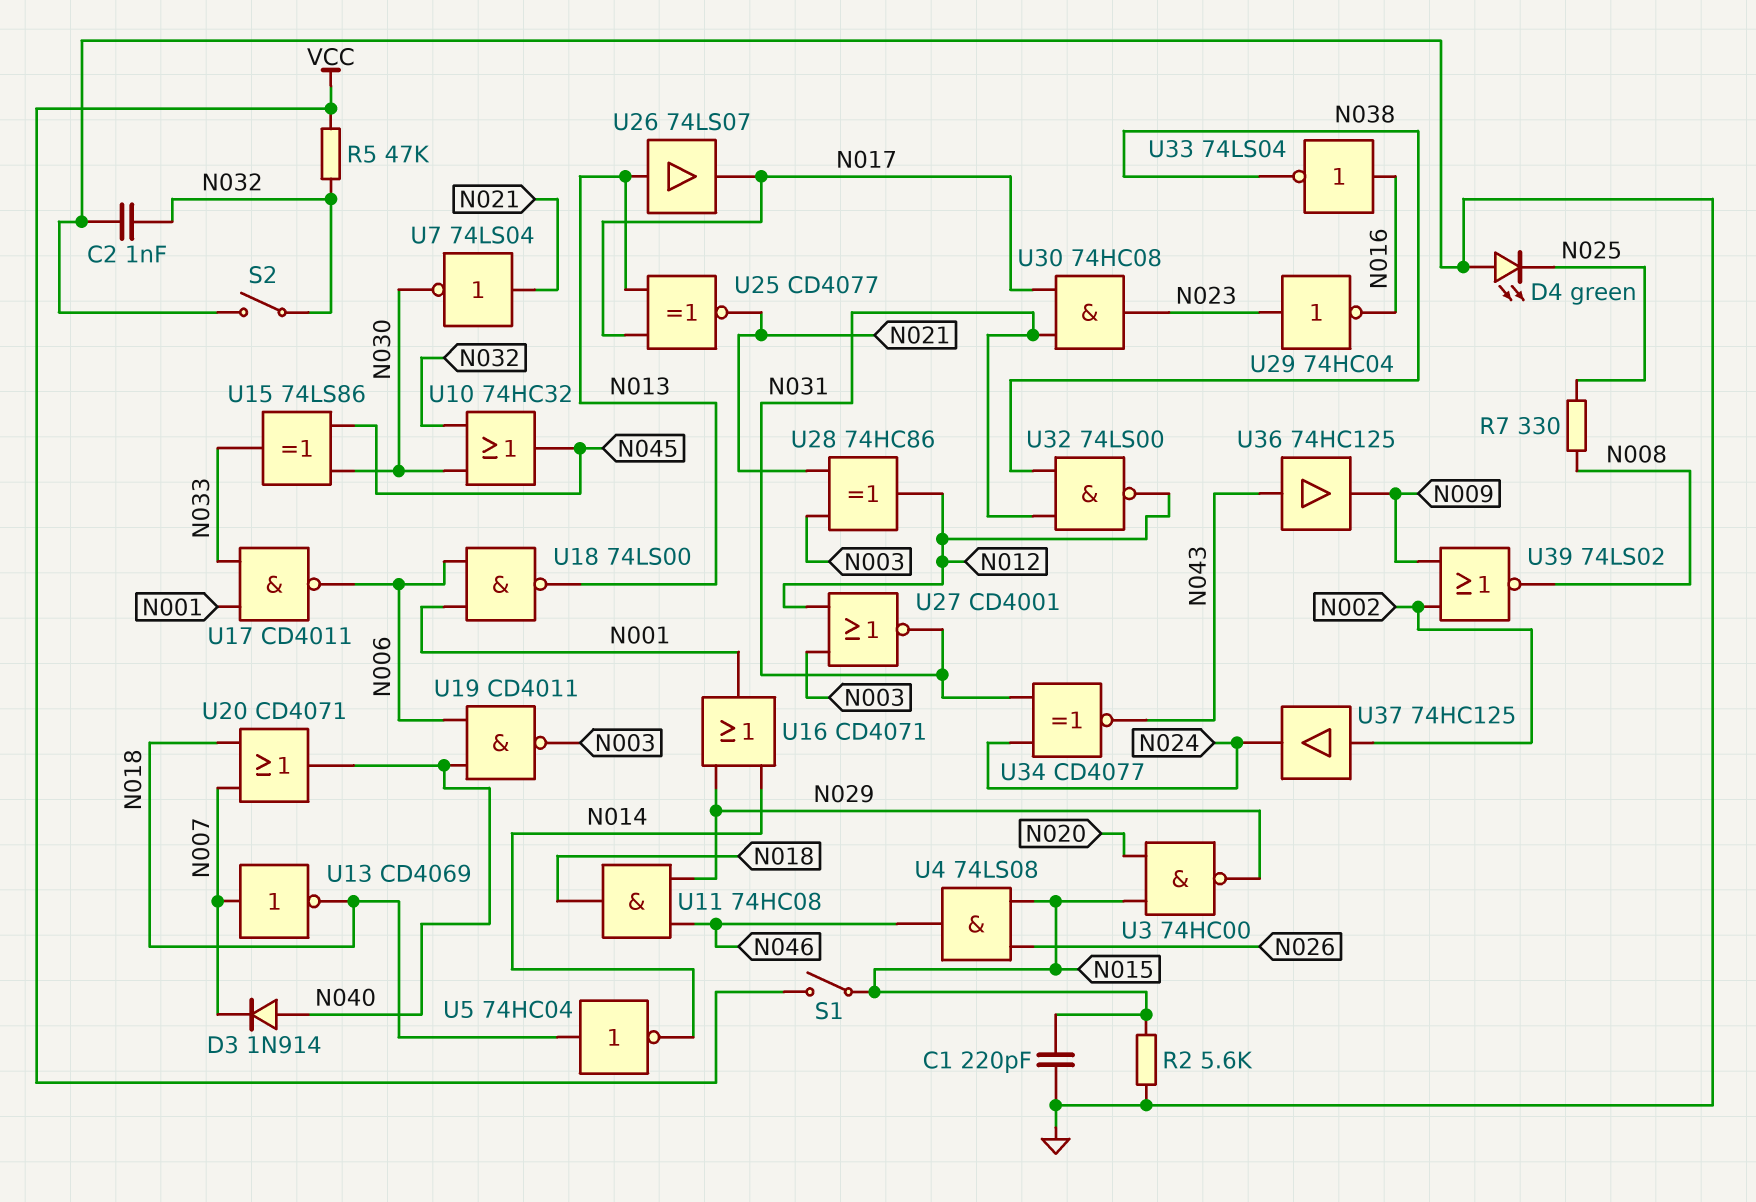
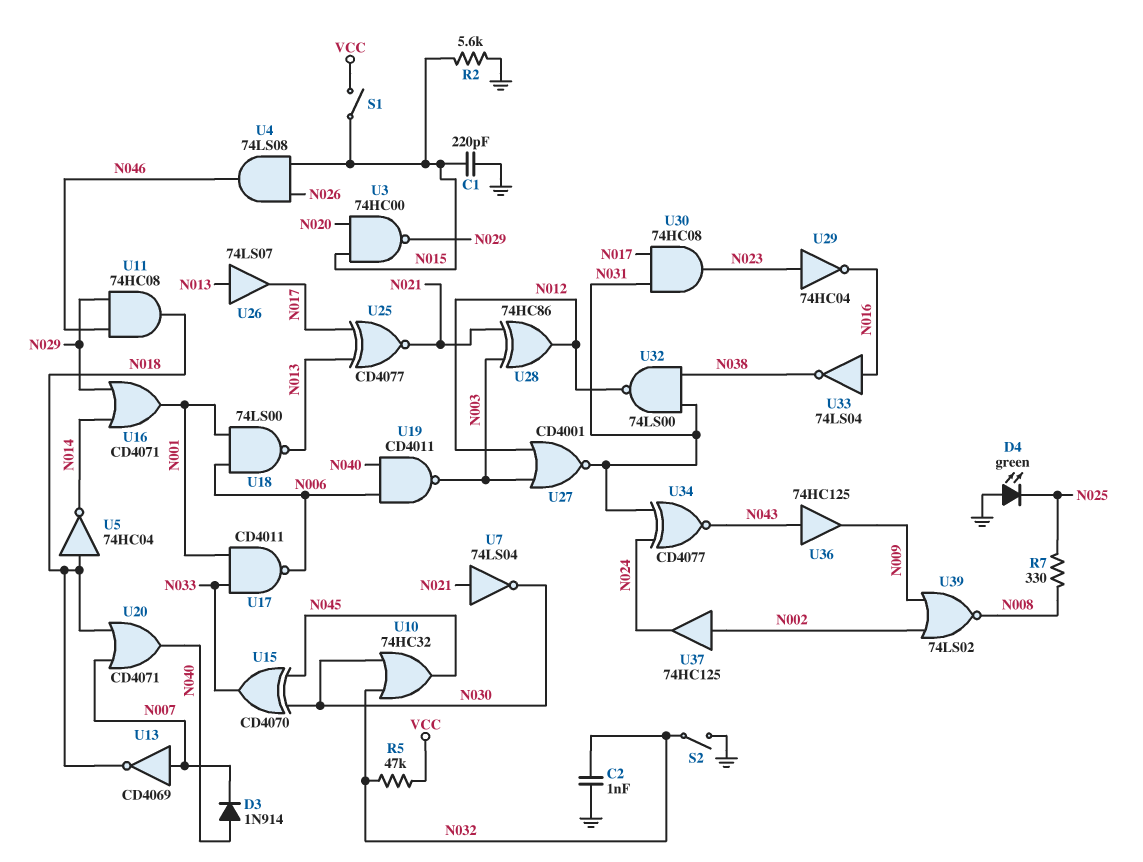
U15: XOR 74LS86 (in N030, in N045, out N033) -> XOR CD4070 (in N030, in N045, out N033)

